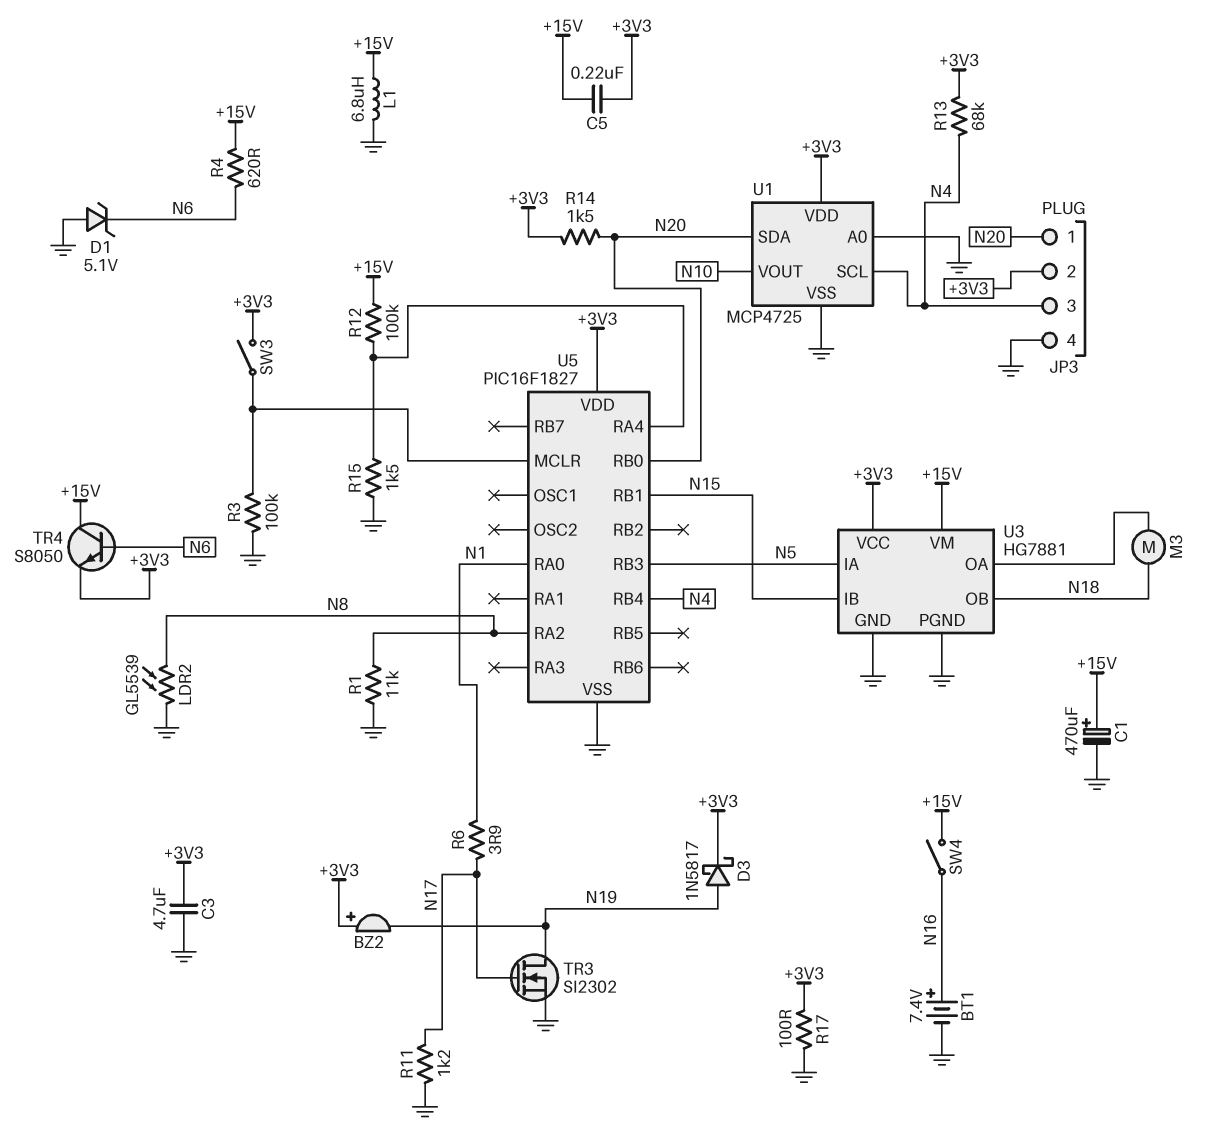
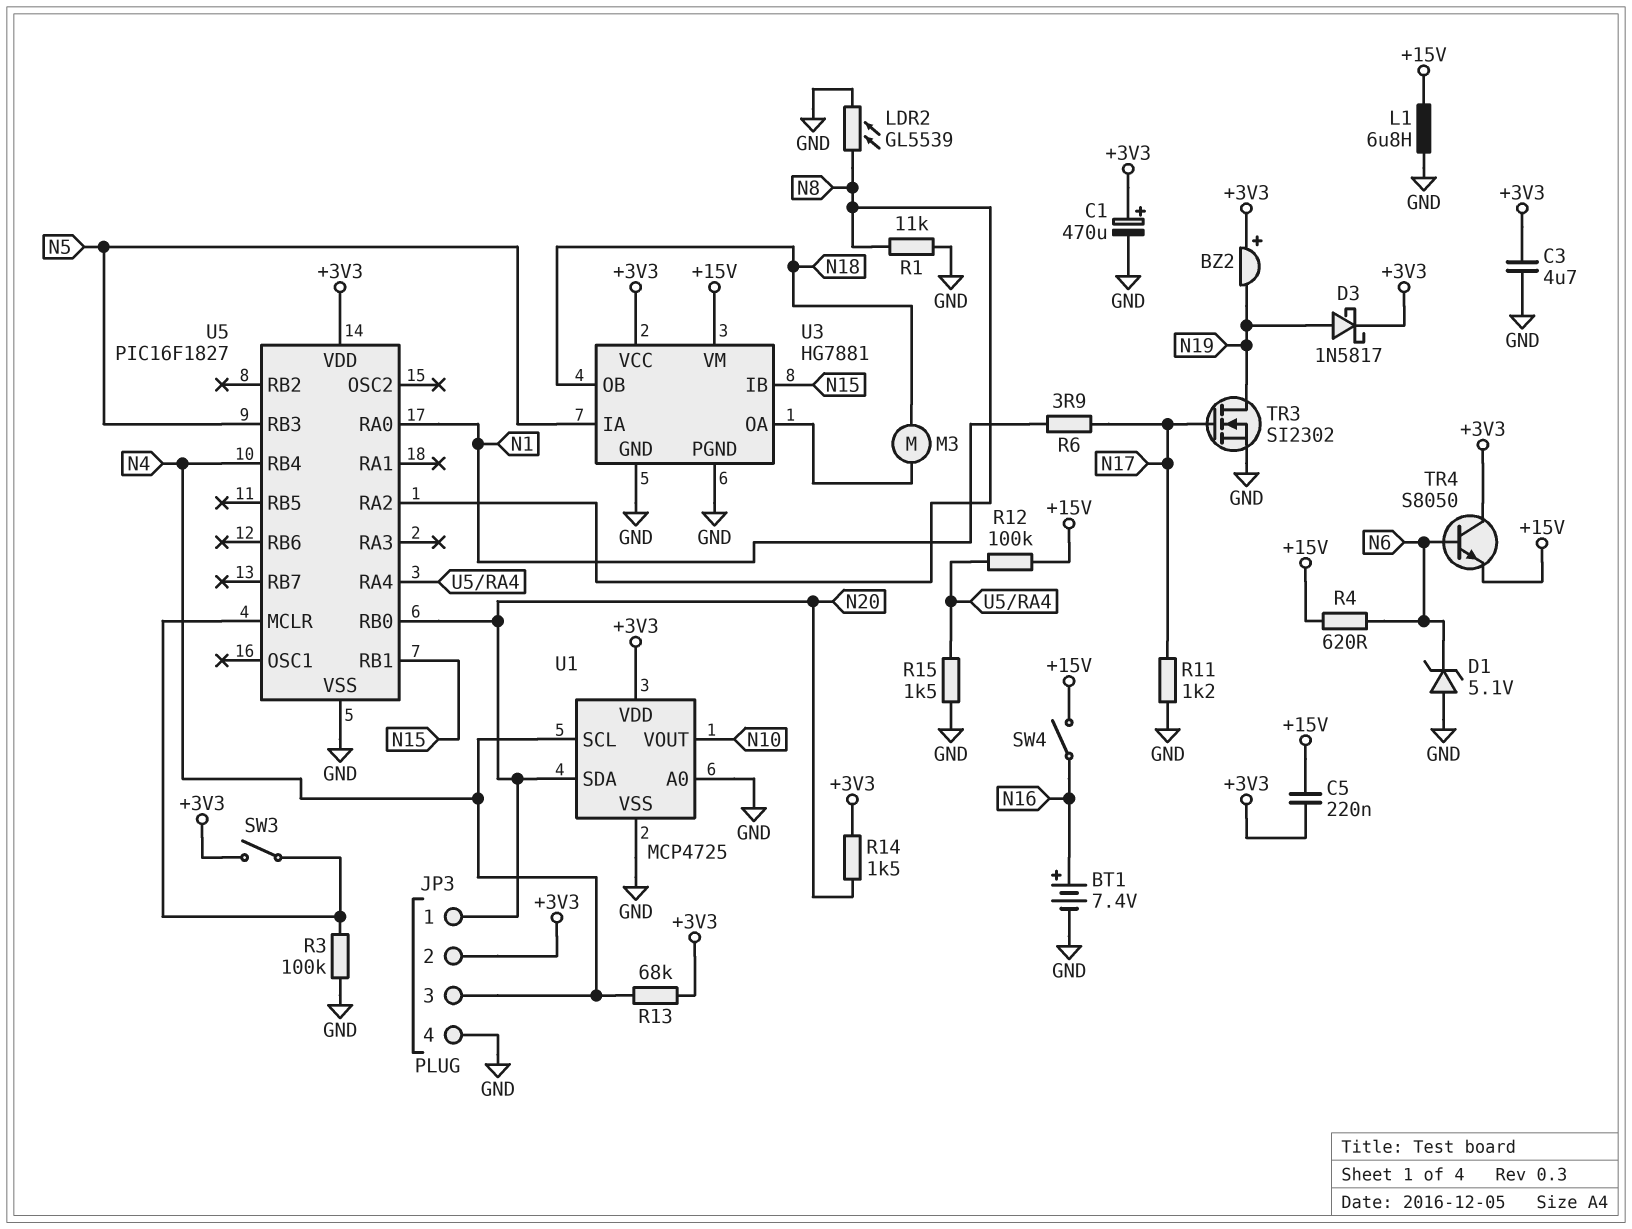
C1: 470uF (plus +15V, minus GND) -> 470uF (plus +3V3, minus GND)
R17: 100 (+3V3, GND) -> none
TR4: NPN S8050 (B N6, C +15V, E +3V3) -> NPN S8050 (B N6, C +3V3, E +15V)

